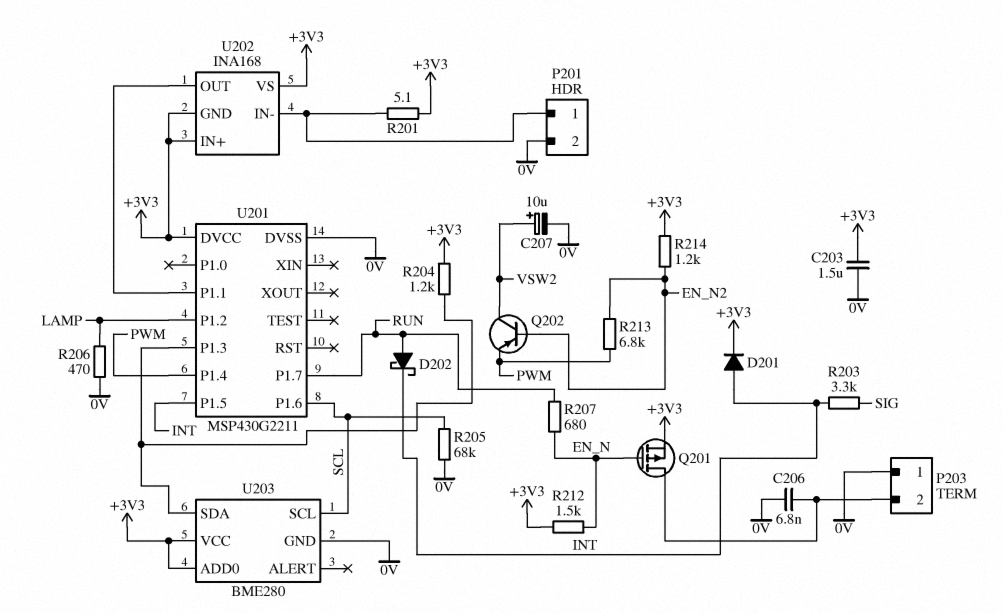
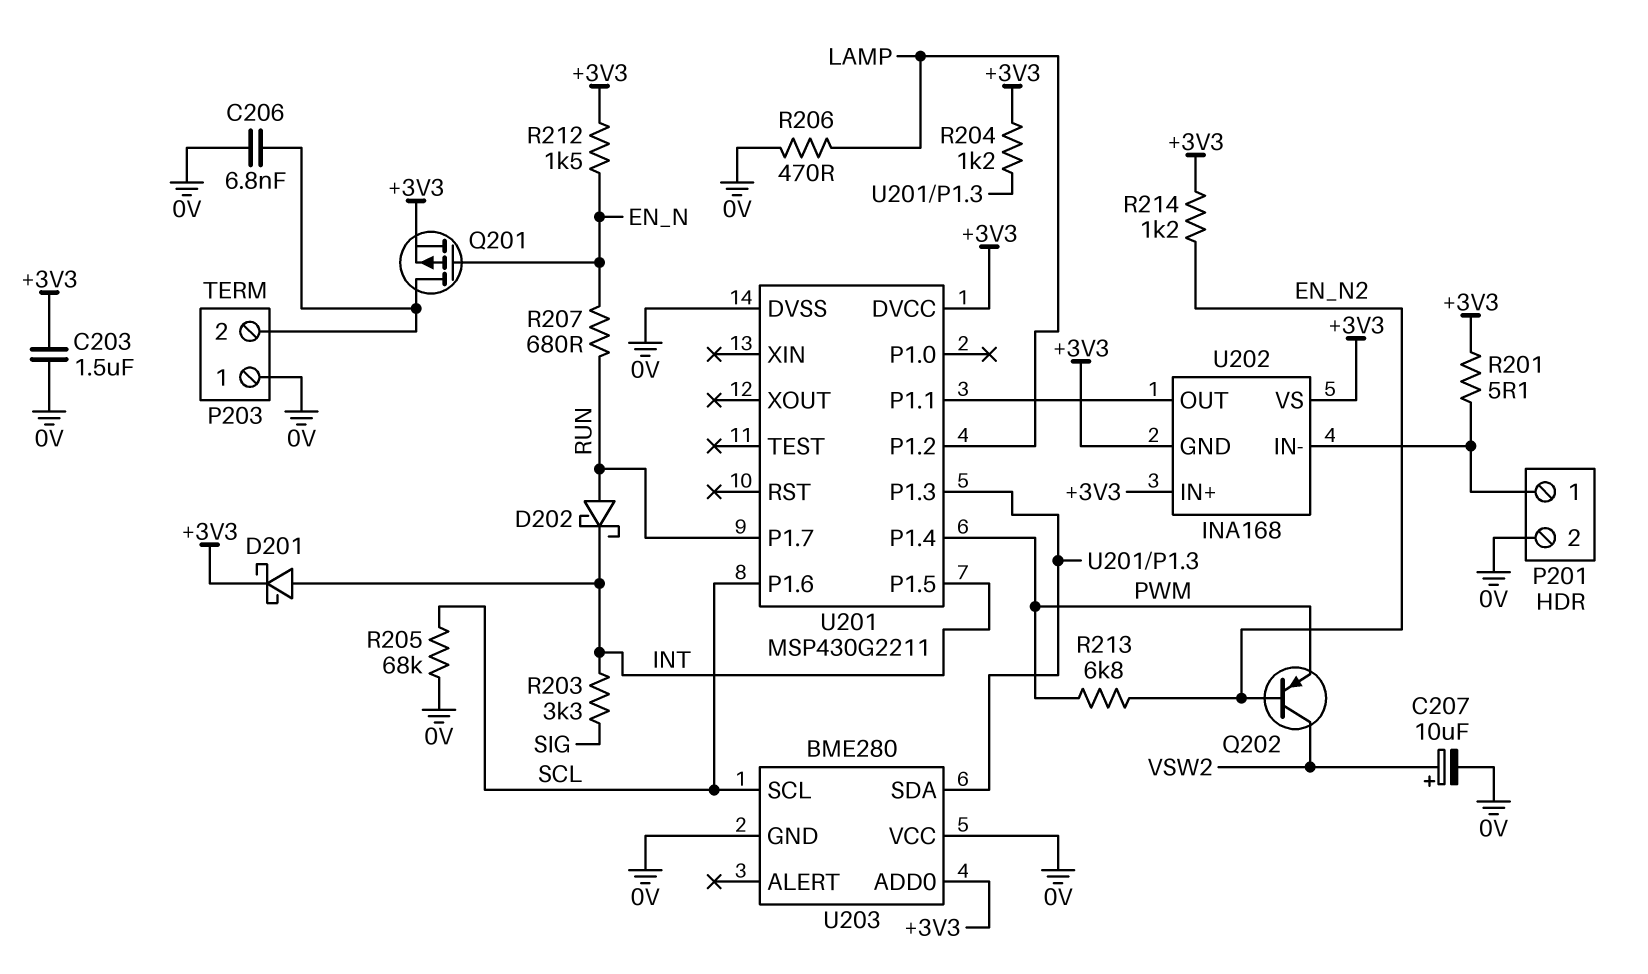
D201: diode (A INT, K +3V3) -> schottky (A INT, K +3V3)
U203 pin VCC: +3V3 -> 0V

